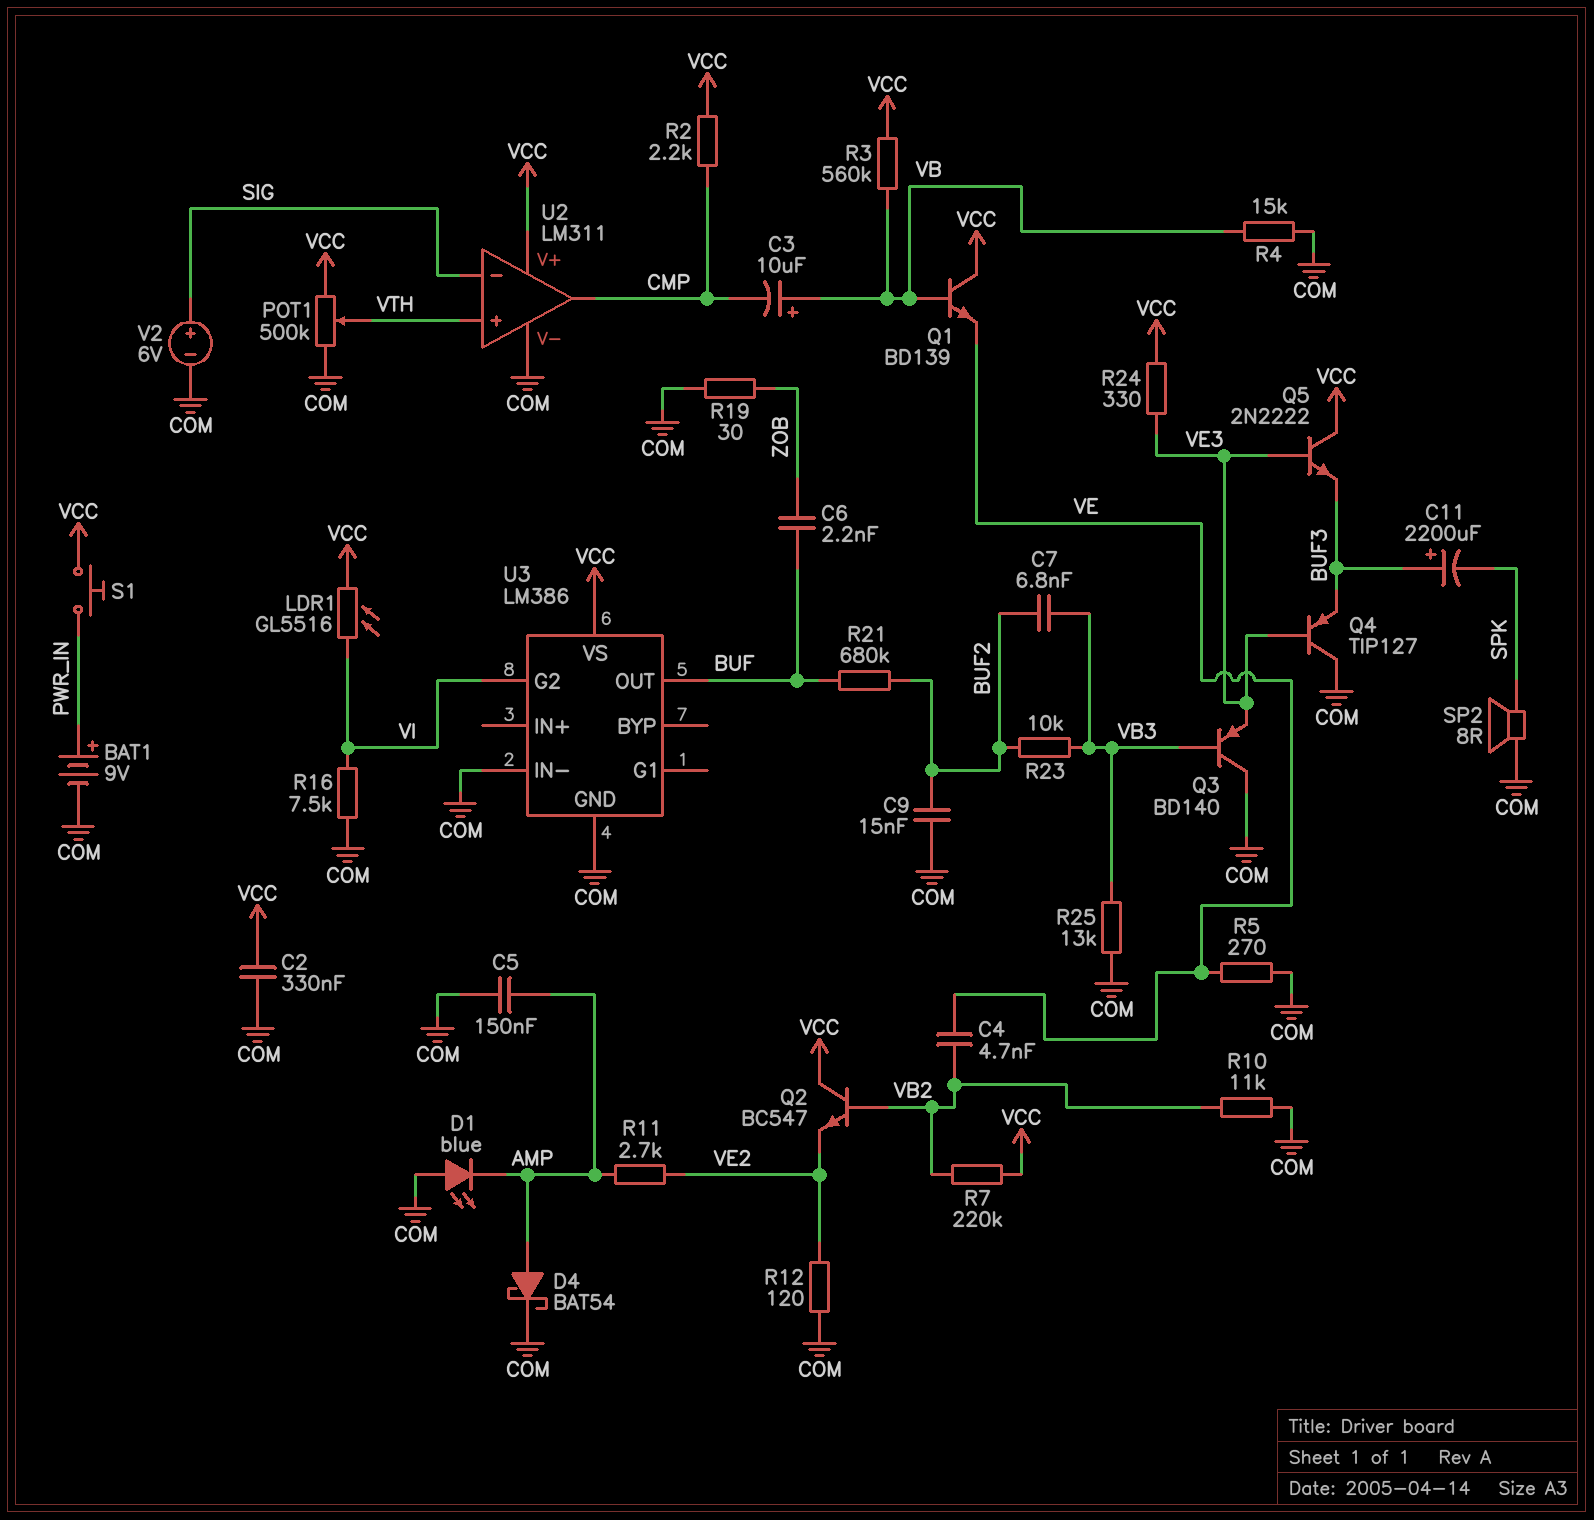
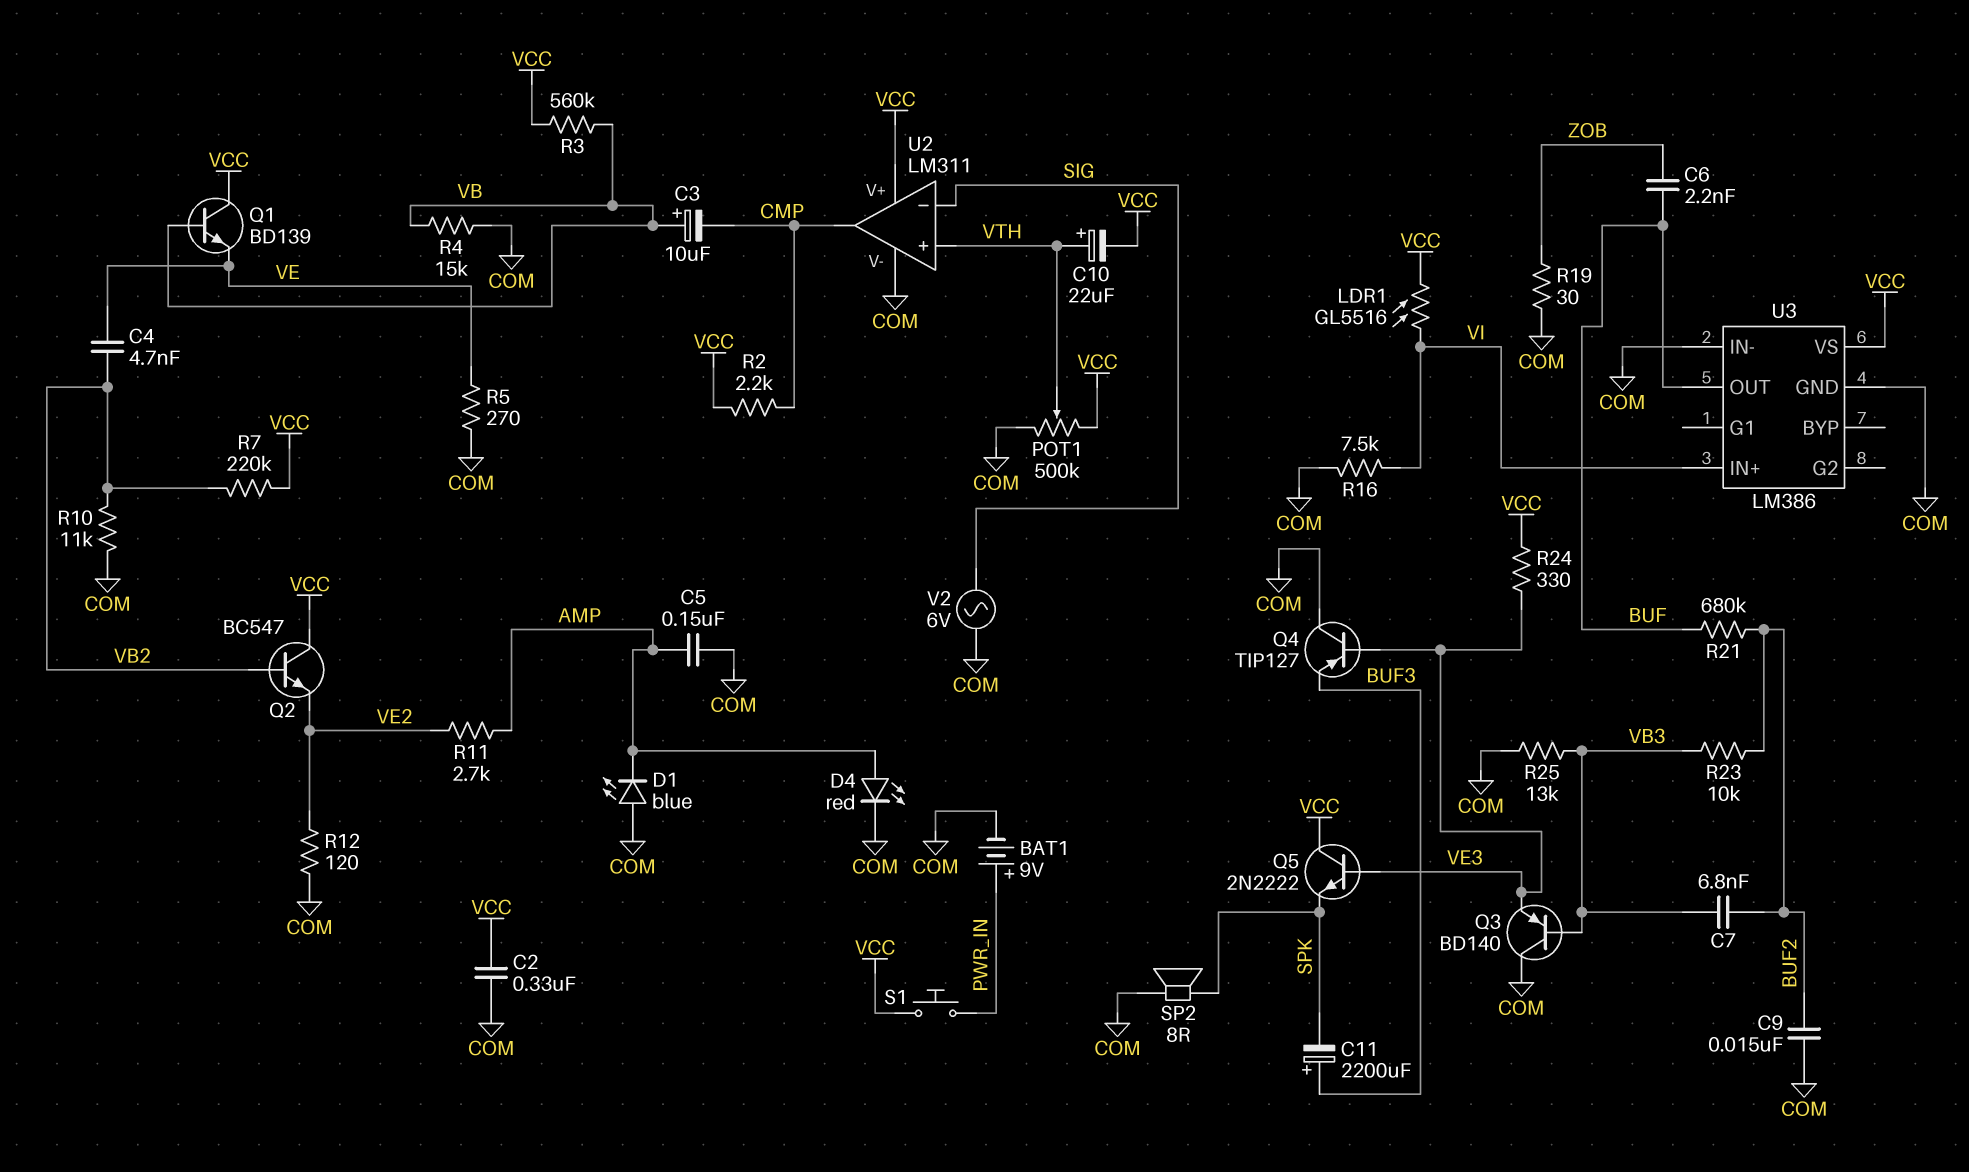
C10: none -> 22uF (plus VTH, minus VCC)
D4: schottky BAT54 (A AMP, K COM) -> LED red (A AMP, K COM)
Q5: NPN 2N2222 (B VE3, C VCC, E BUF3) -> NPN 2N2222 (B VE3, C VCC, E SPK)
U3 pin G2: VI -> none
U3 pin IN+: none -> VI
V2: 6V (plus SIG, minus COM) -> AC 6V (COM, SIG)

